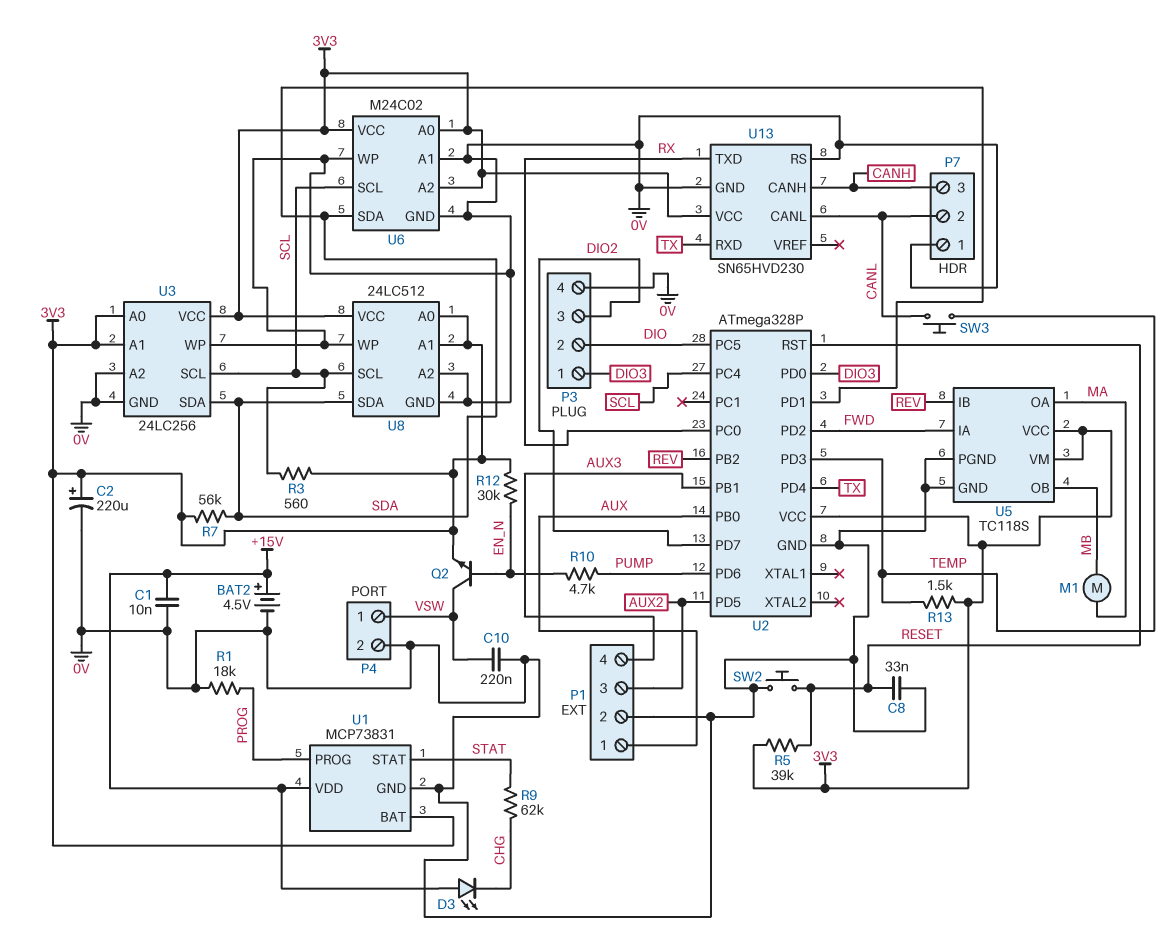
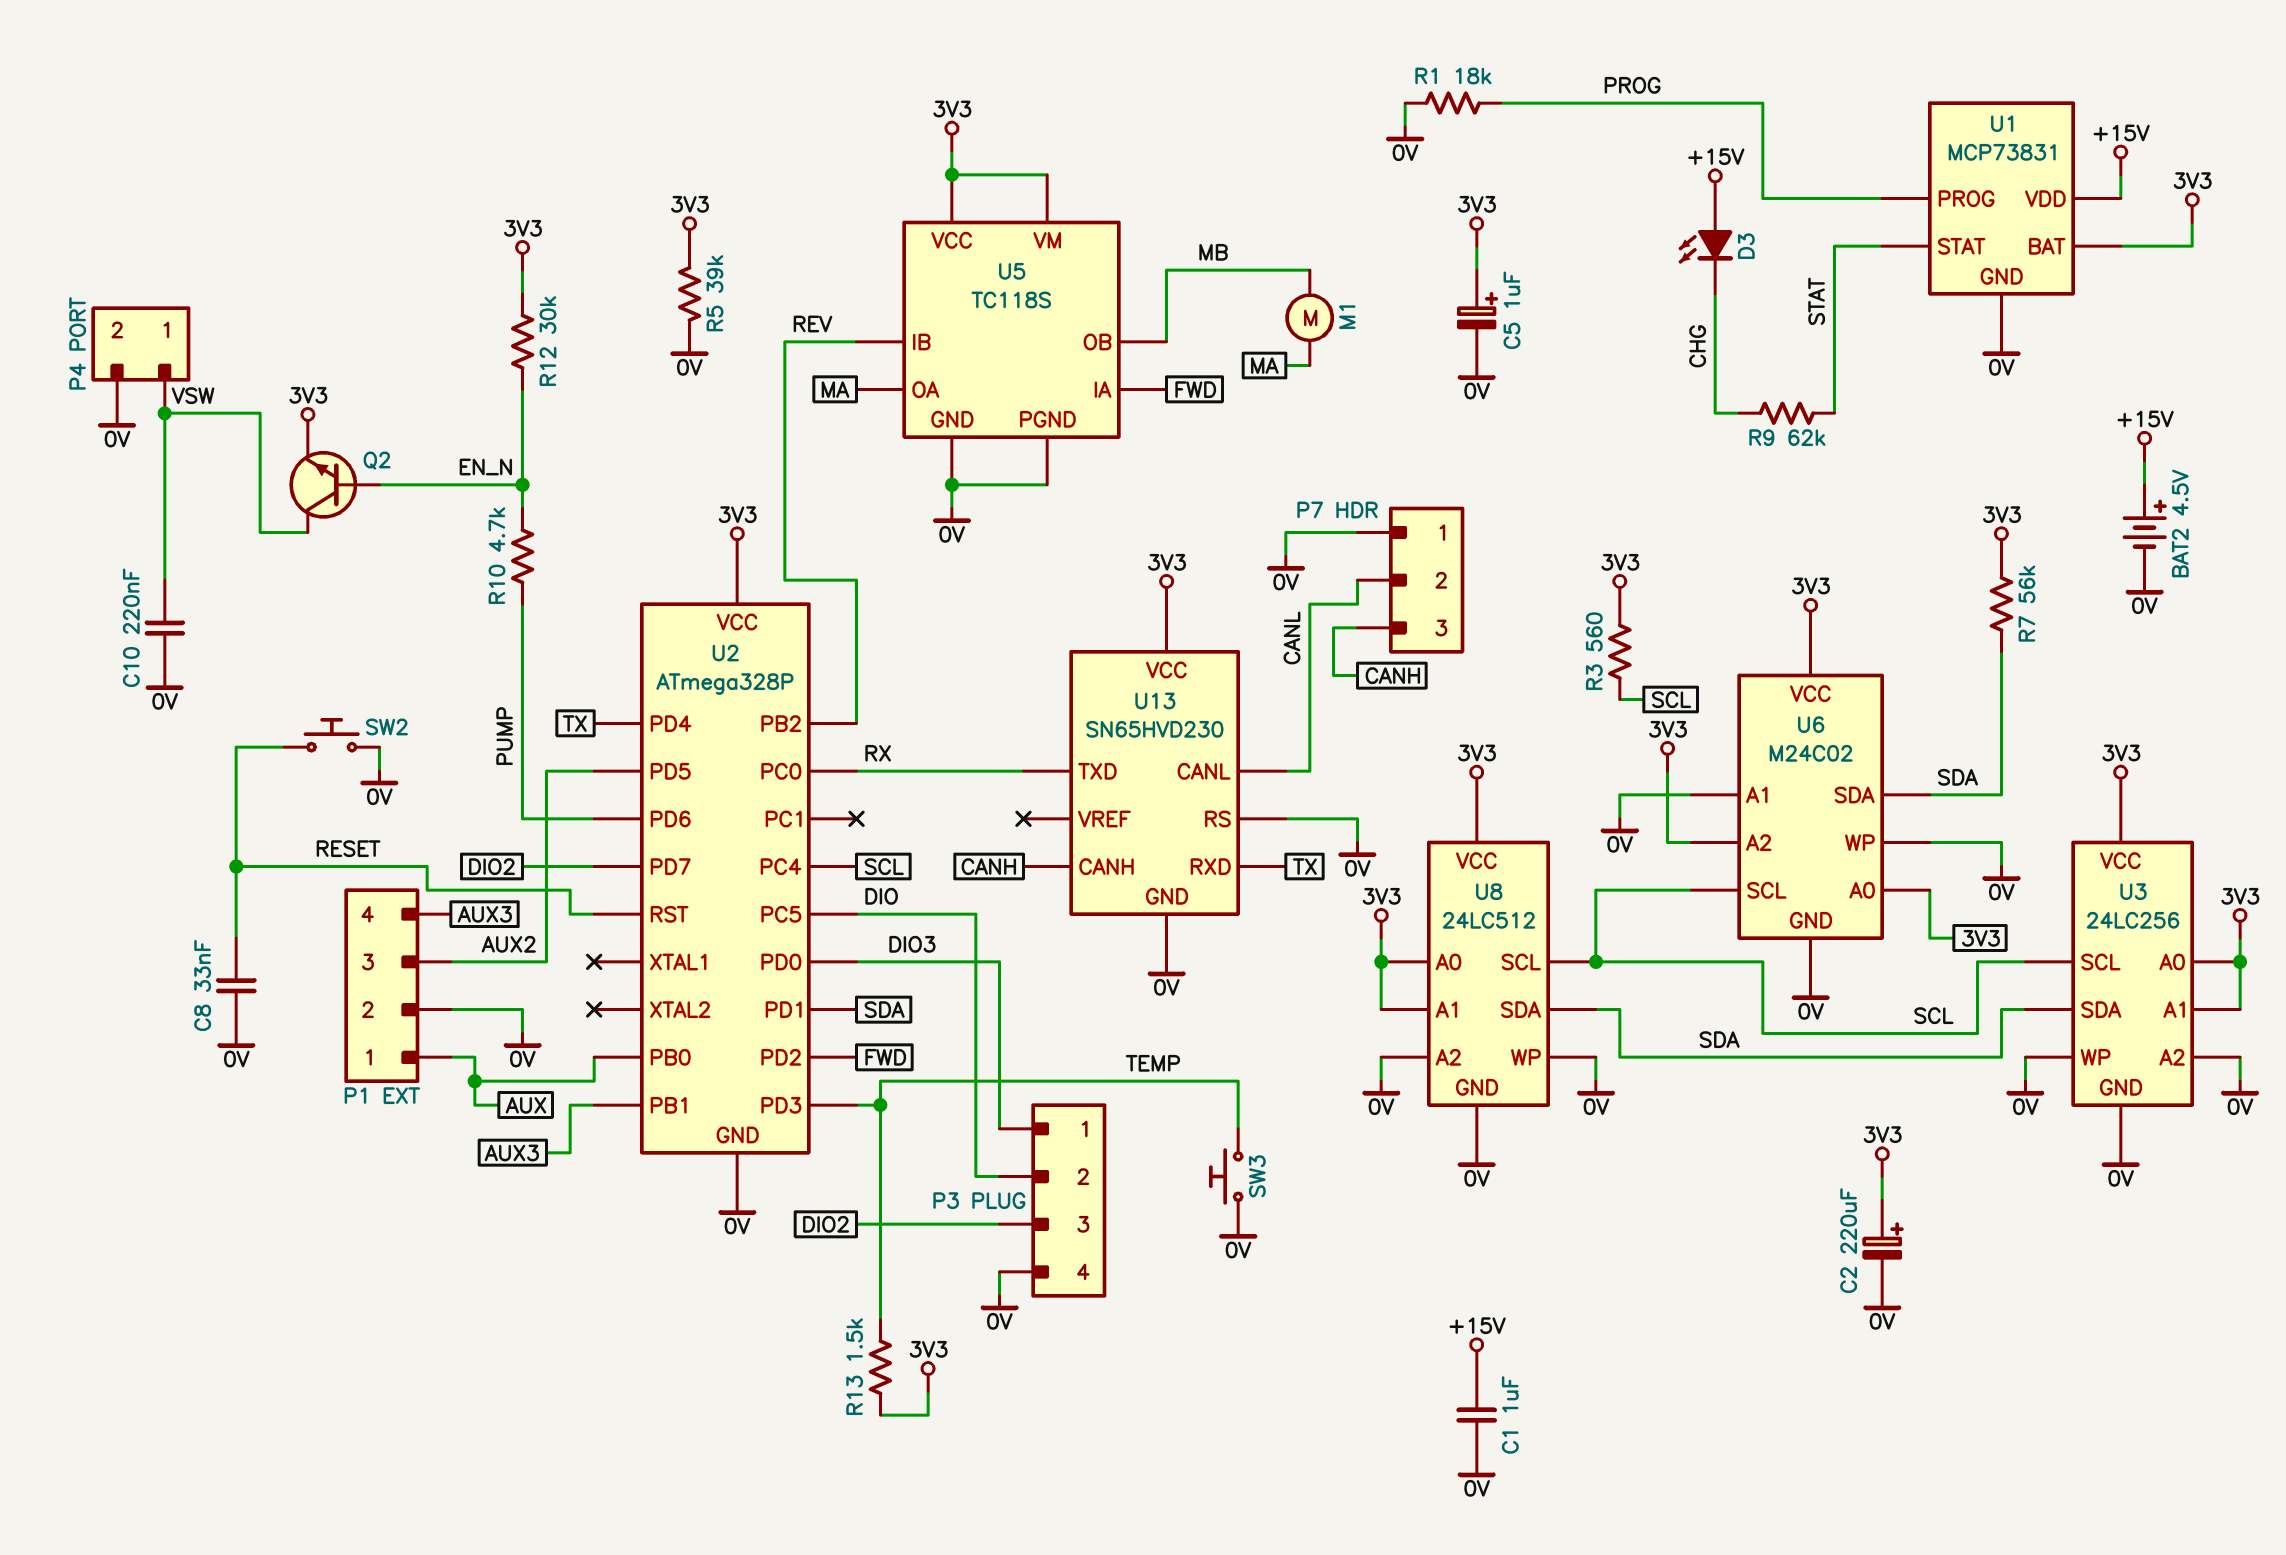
C1: 10nF (+15V, 0V) -> 1uF (+15V, 0V)
C5: none -> 1uF (plus 3V3, minus 0V)
R5: 39k (3V3, RESET) -> 39k (0V, 3V3)
SW3: button (CANL, TEMP) -> button (0V, TEMP)

